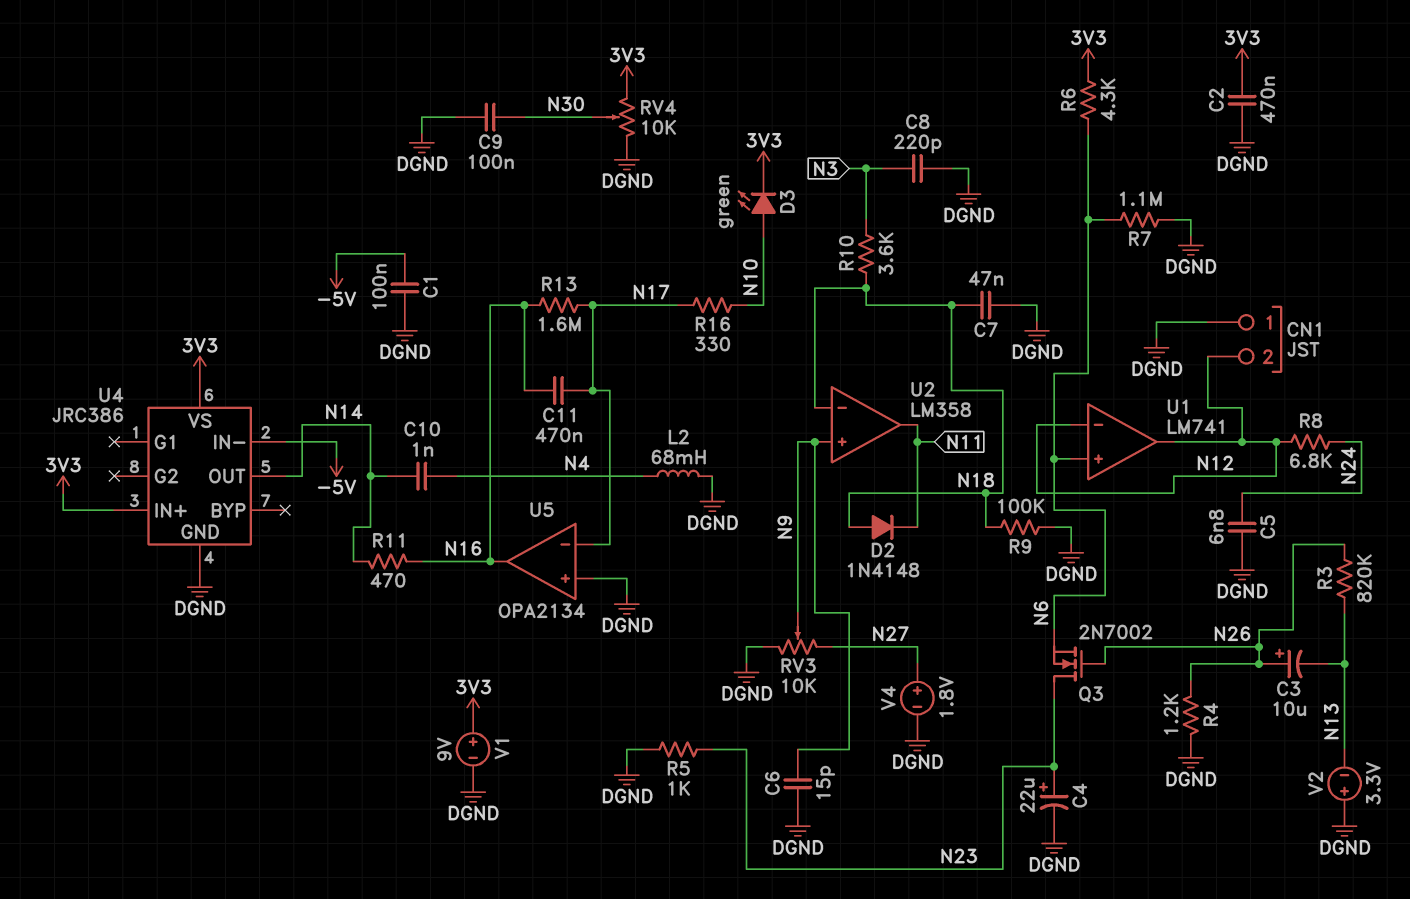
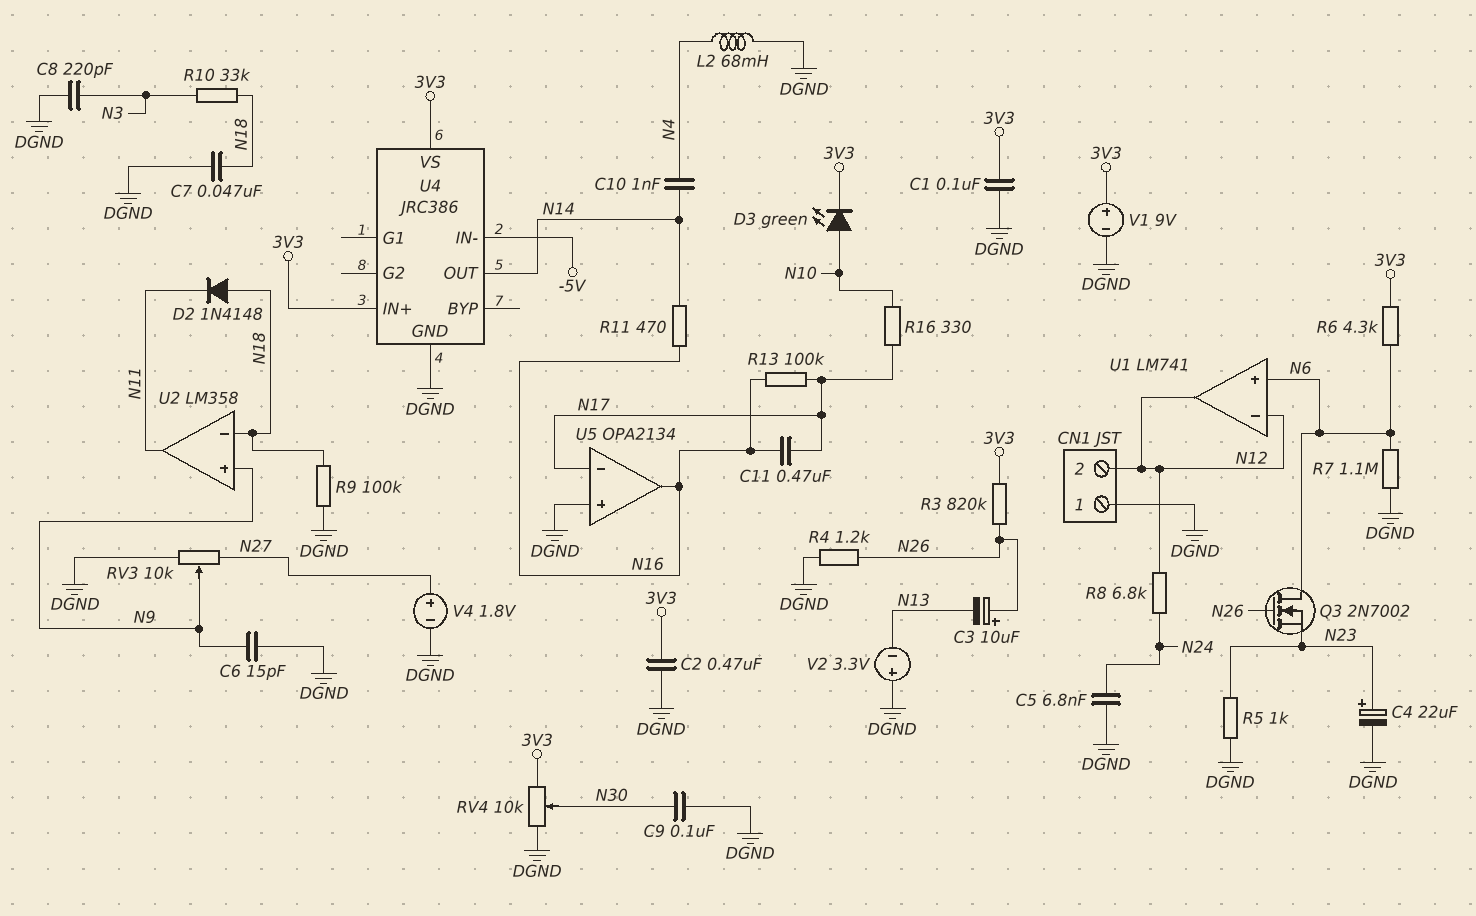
C1: 100nF (-5V, DGND) -> 100nF (3V3, DGND)
Q3: NMOS 2N7002 (G N26, D N23, S N6) -> NMOS 2N7002 (G N26, D N6, S N23)
R3: 820k (N13, N26) -> 820k (3V3, N26)
R10: 3.6k (N3, N18) -> 33k (N3, N18)
R13: 1.6M (N16, N17) -> 100k (N16, N17)

